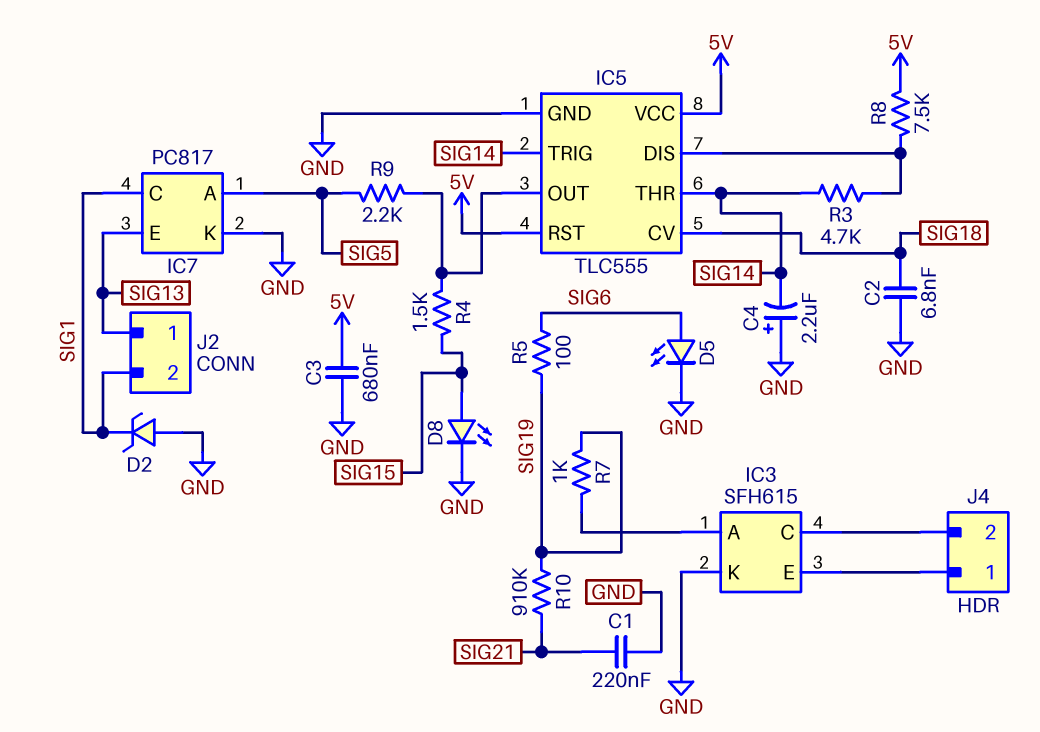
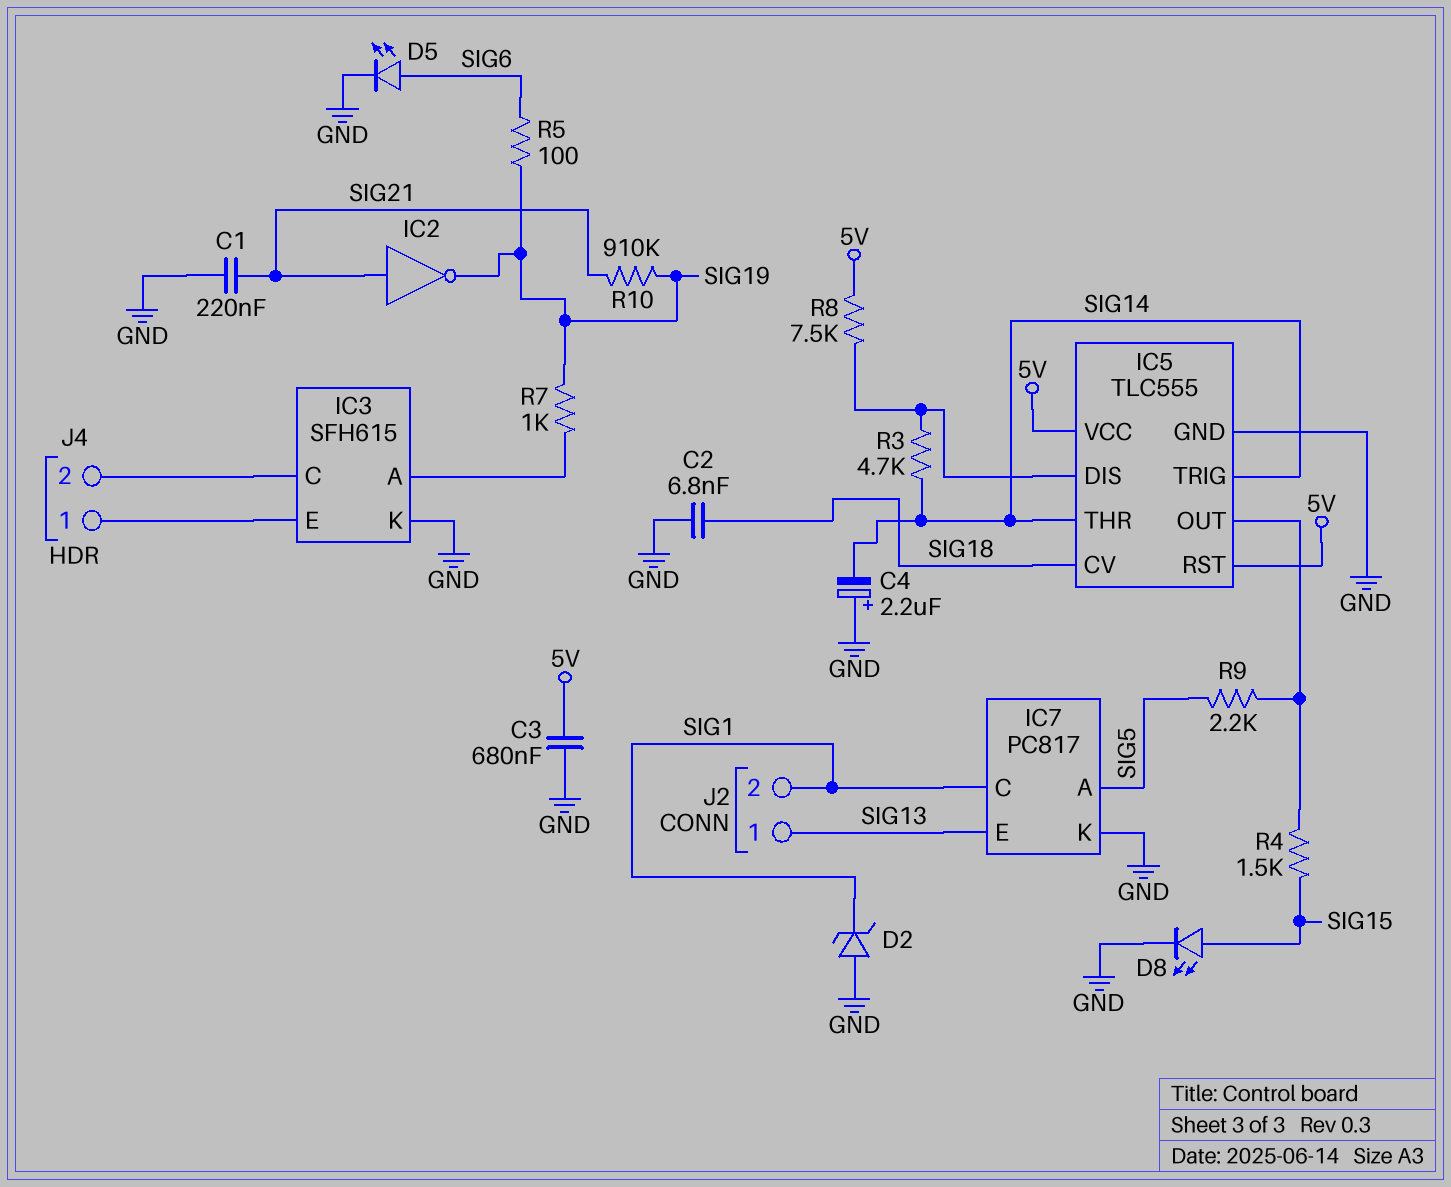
IC2: none -> NOT (in SIG21, out SIG19)

